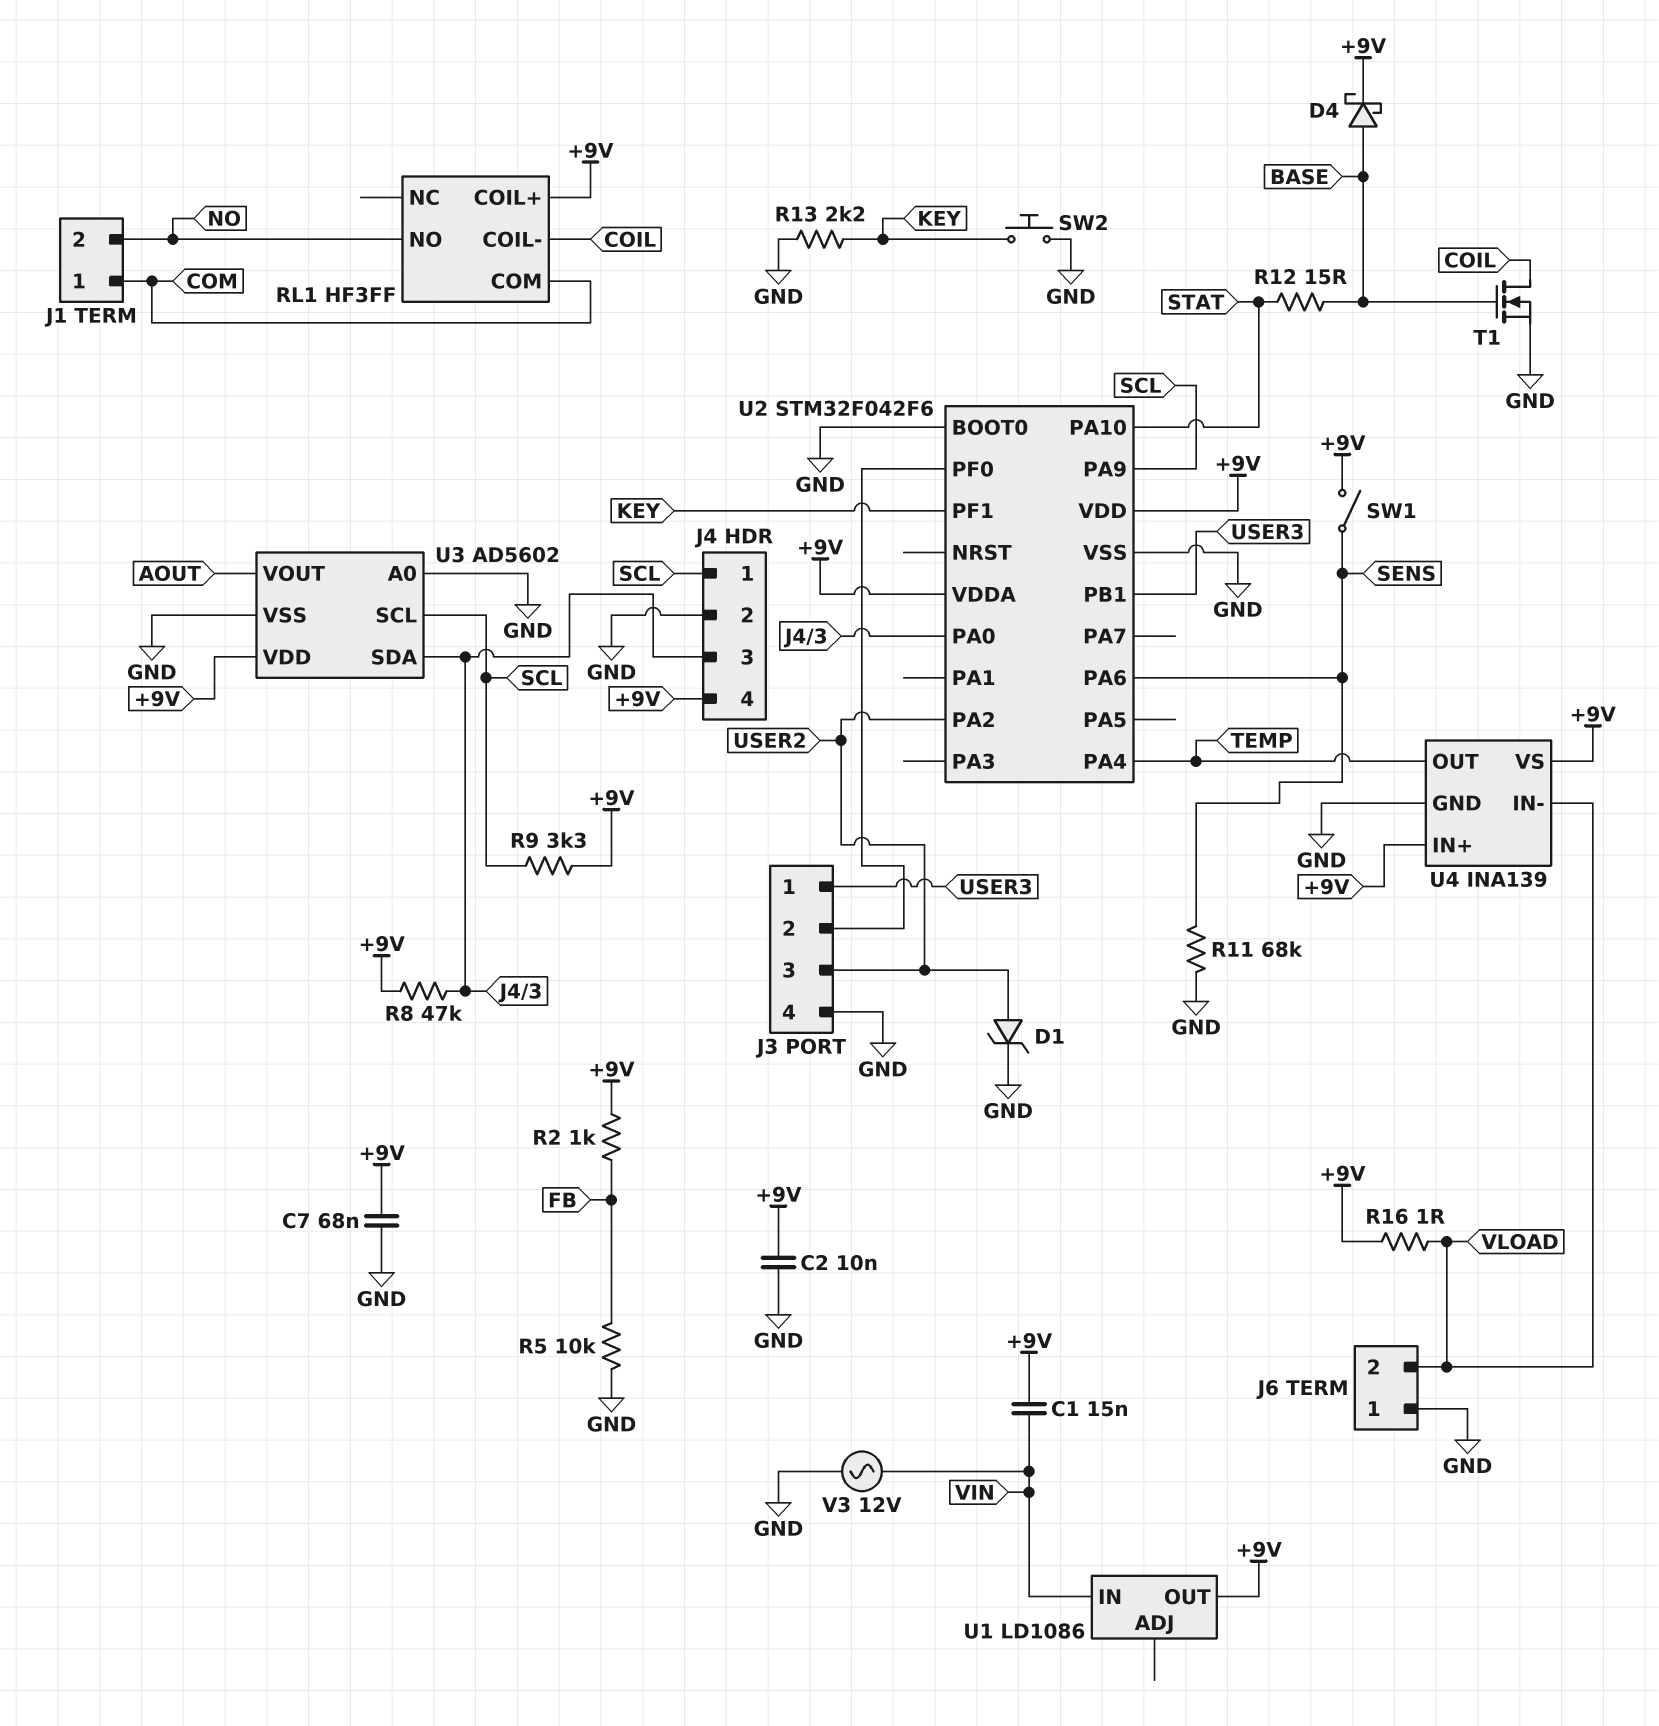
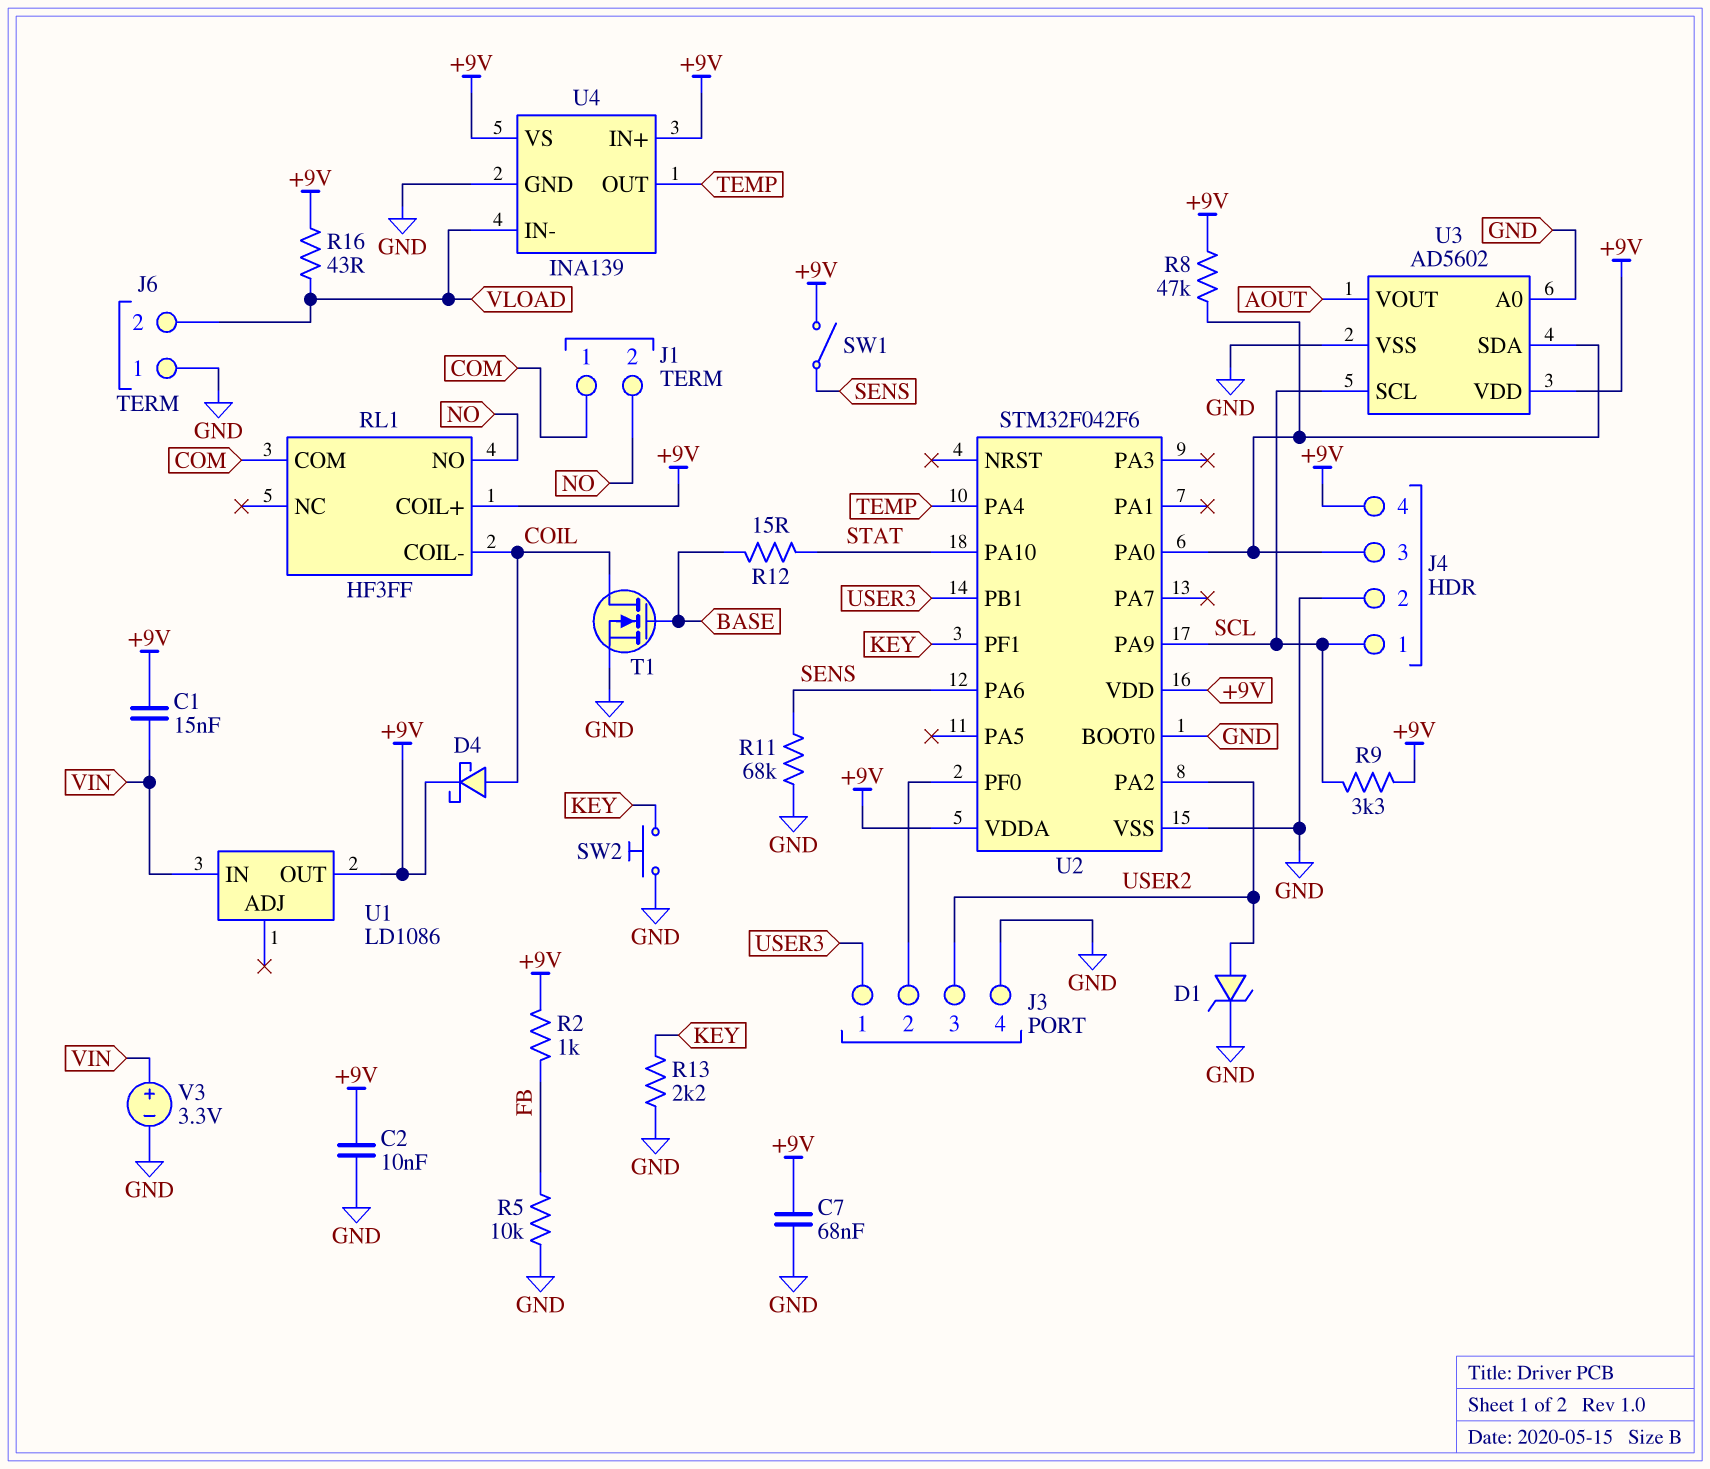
D4: schottky (A BASE, K +9V) -> schottky (A COIL, K +9V)
R16: 1 (+9V, VLOAD) -> 43 (+9V, VLOAD)
V3: AC 12V (GND, VIN) -> 3.3V (plus VIN, minus GND)

